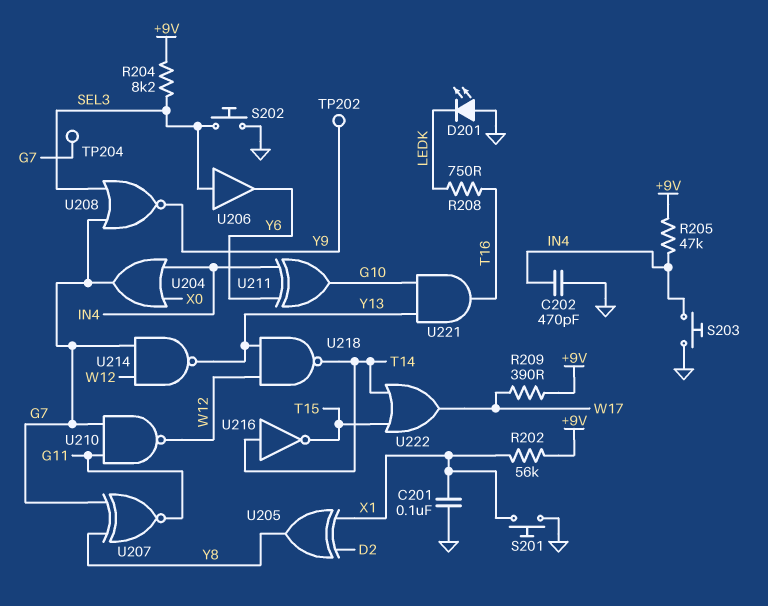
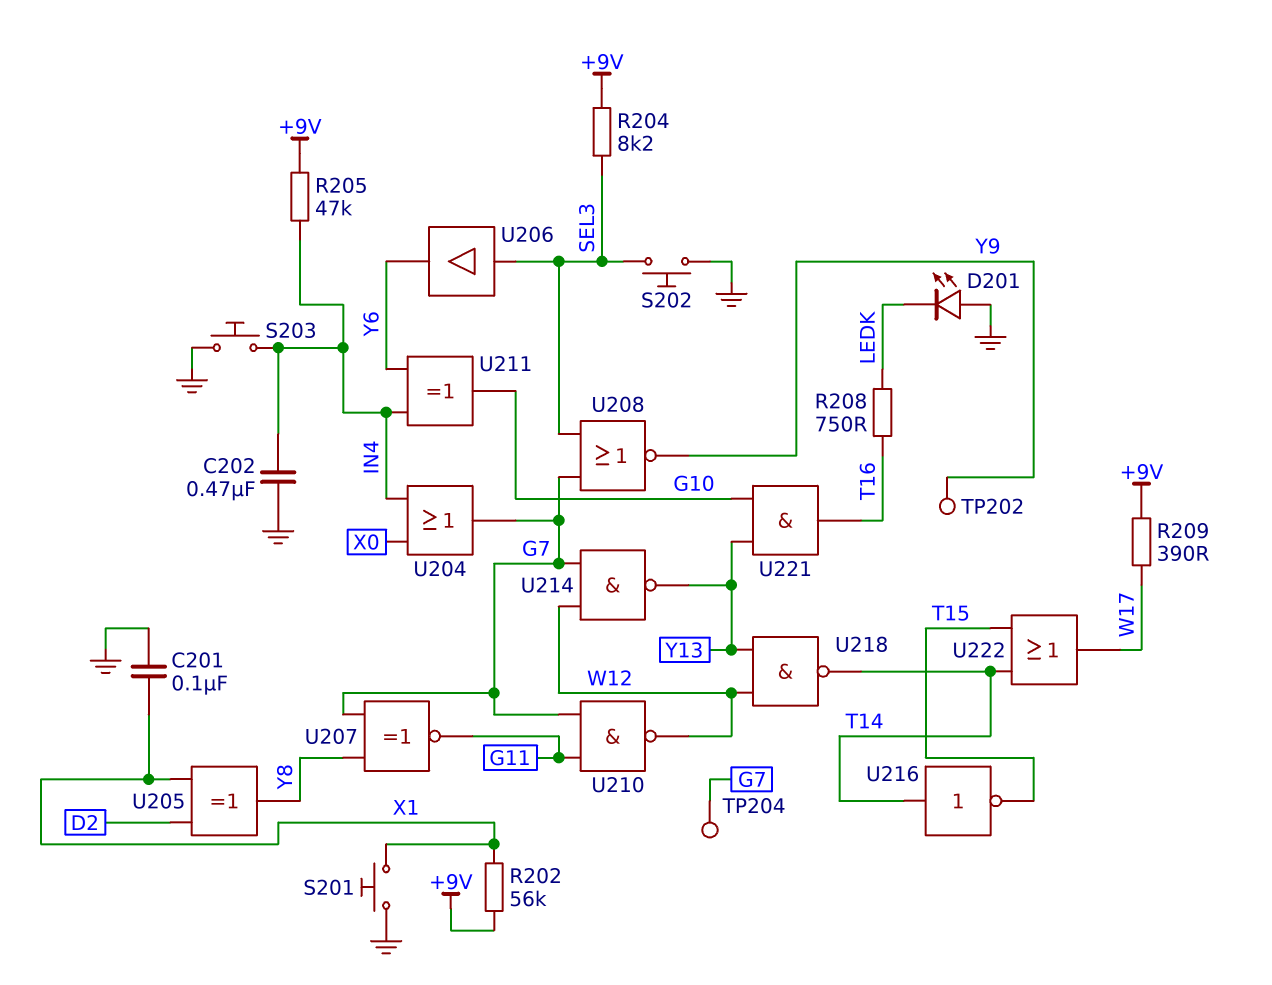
C202: 470pF (GND, IN4) -> 470nF (GND, IN4)

